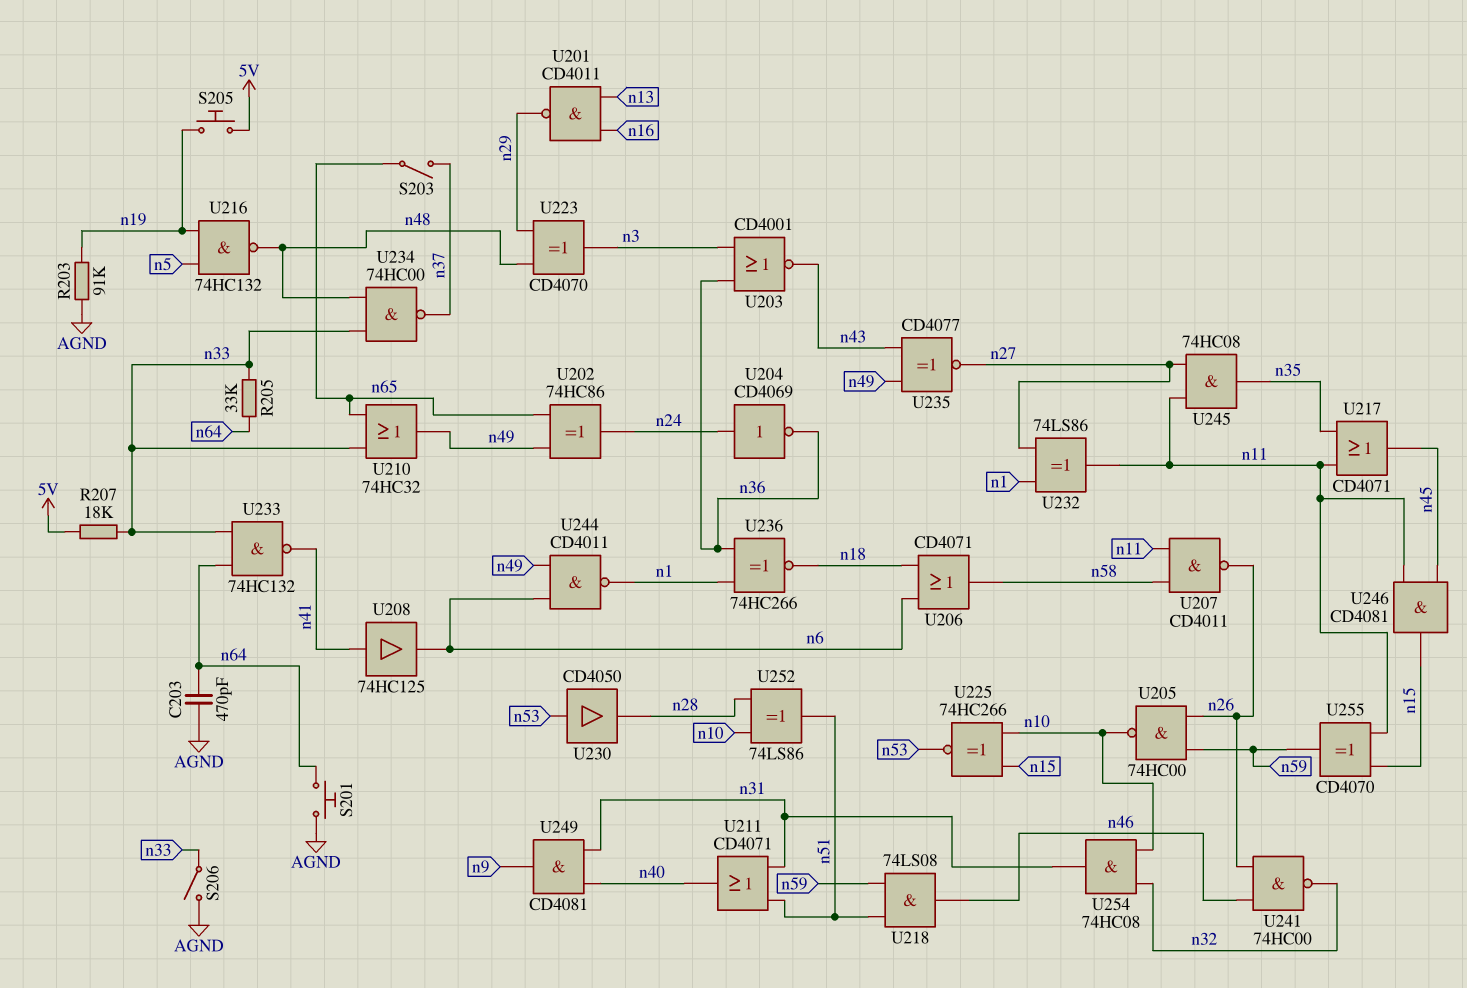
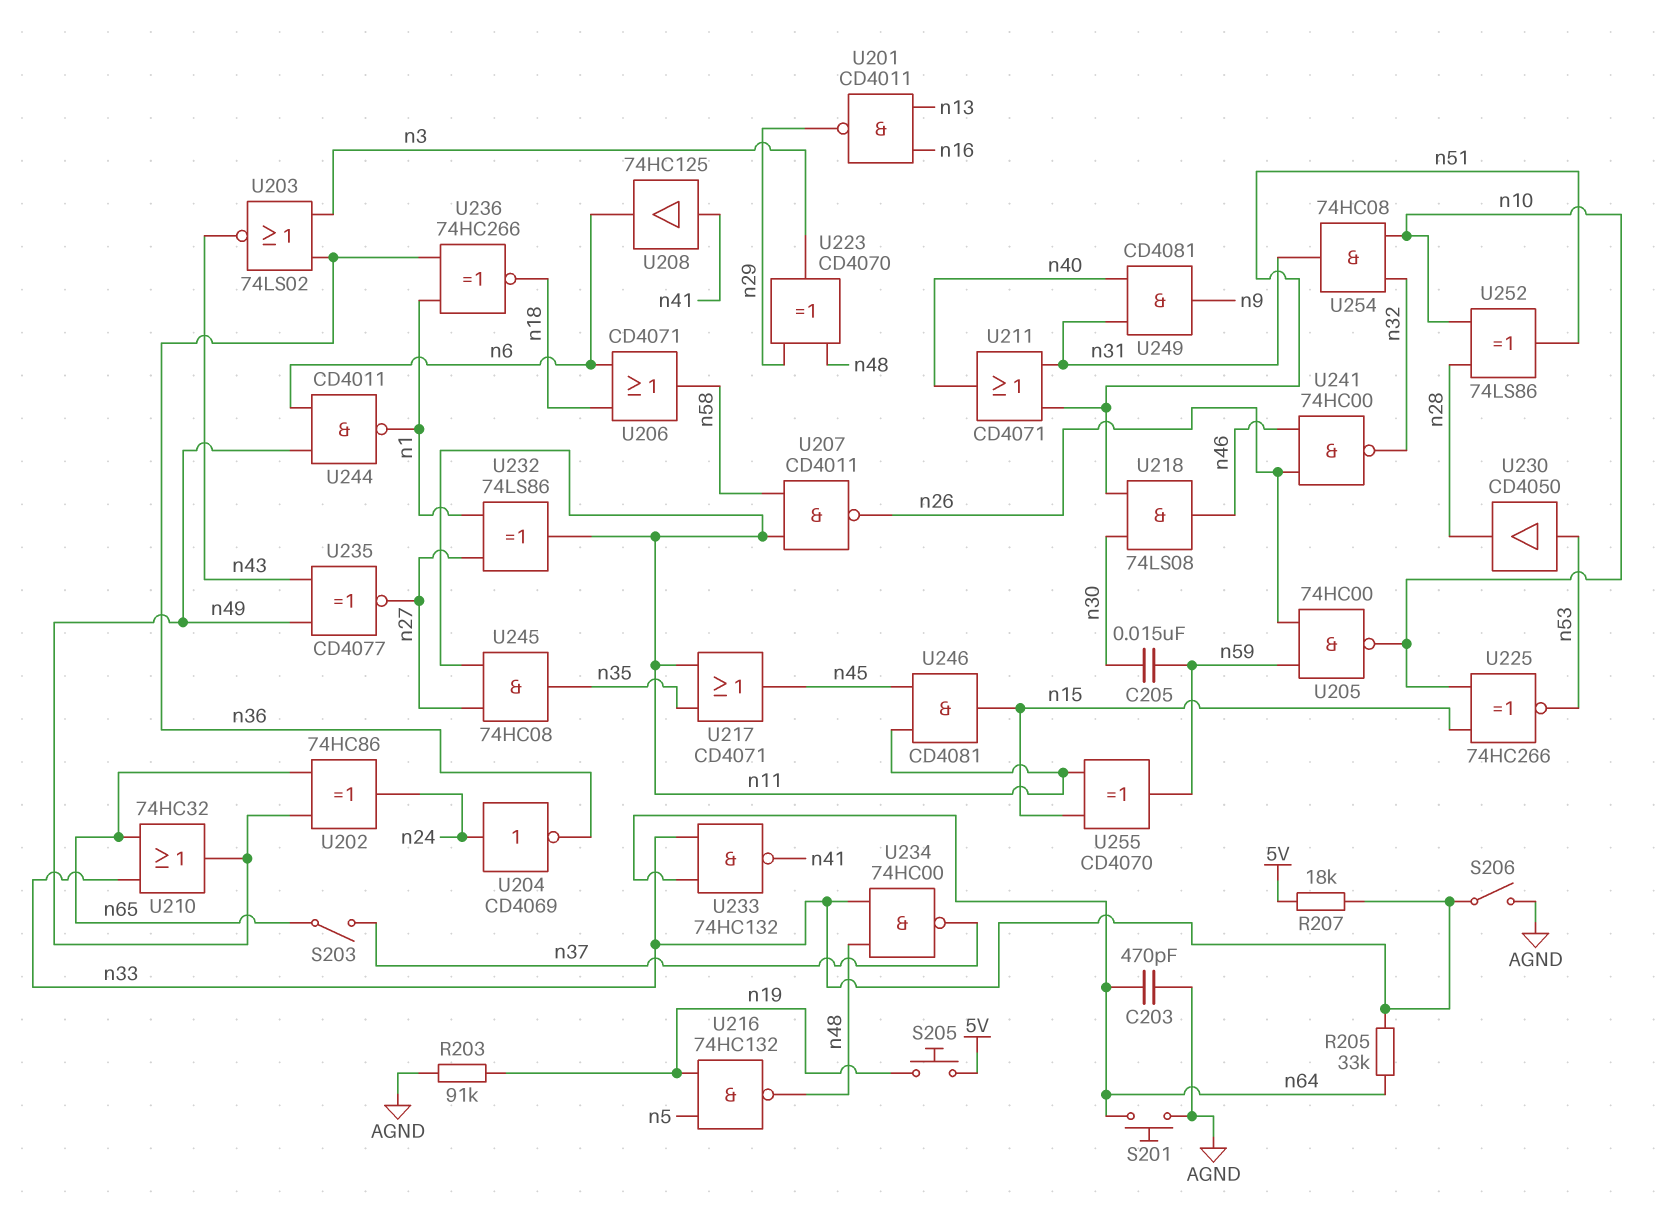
C205: none -> 15nF (n30, n59)
U203: NOR CD4001 (in n3, in n36, out n43) -> NOR 74LS02 (in n3, in n36, out n43)
U218: AND 74LS08 (in n51, in n59, out n46) -> AND 74LS08 (in n30, in n51, out n46)

